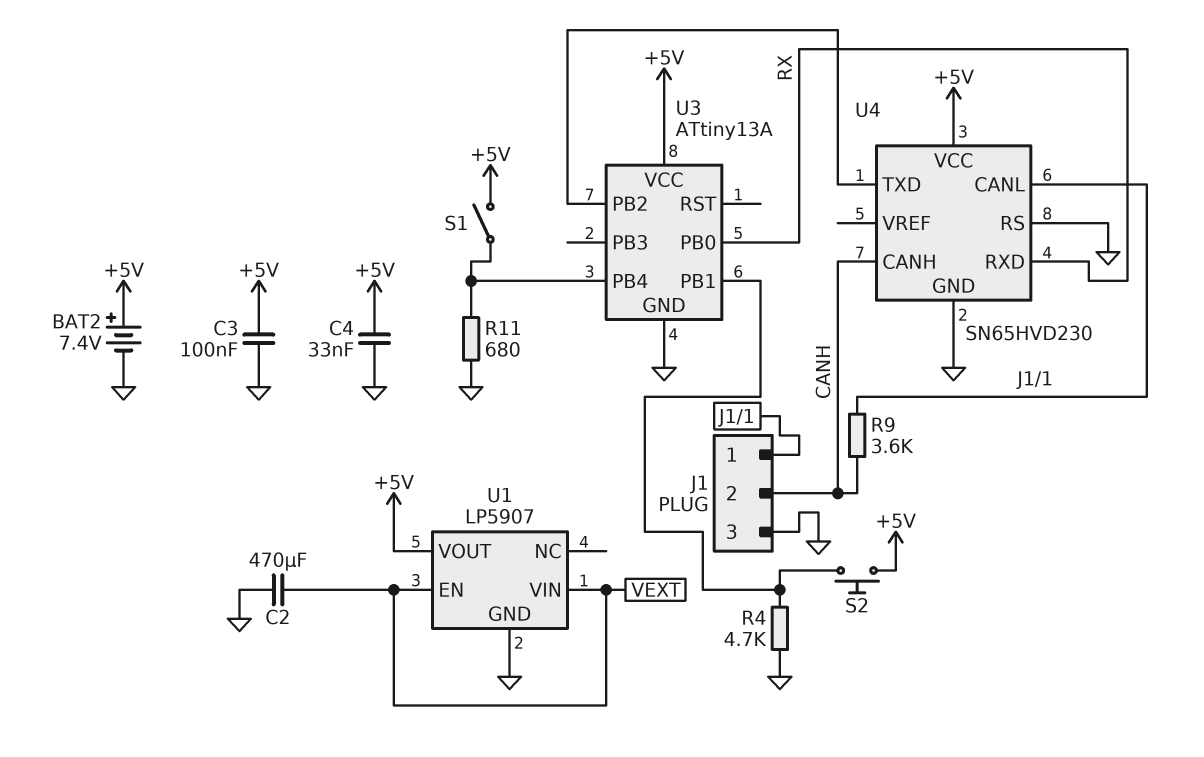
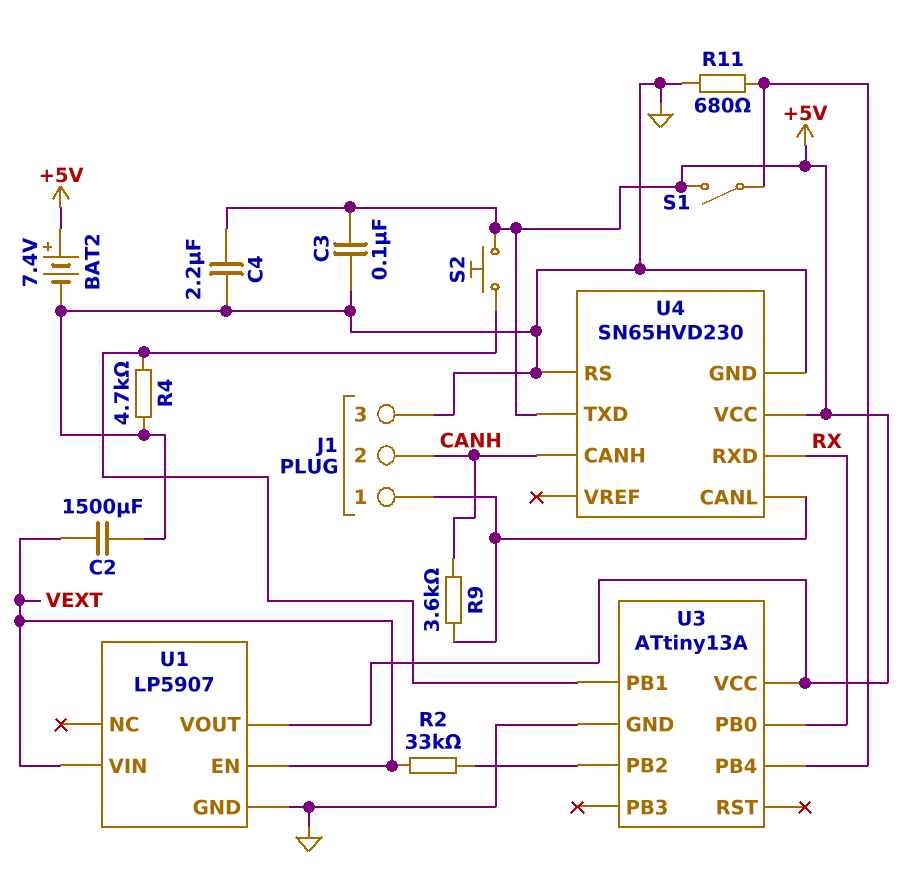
C2: 470uF (GND, VEXT) -> 1500uF (GND, VEXT)
C4: 33nF (+5V, GND) -> 2.2uF (+5V, GND)
R2: none -> 33k (U3/PB2, VEXT)
U4 pin TXD: U3/PB2 -> +5V

